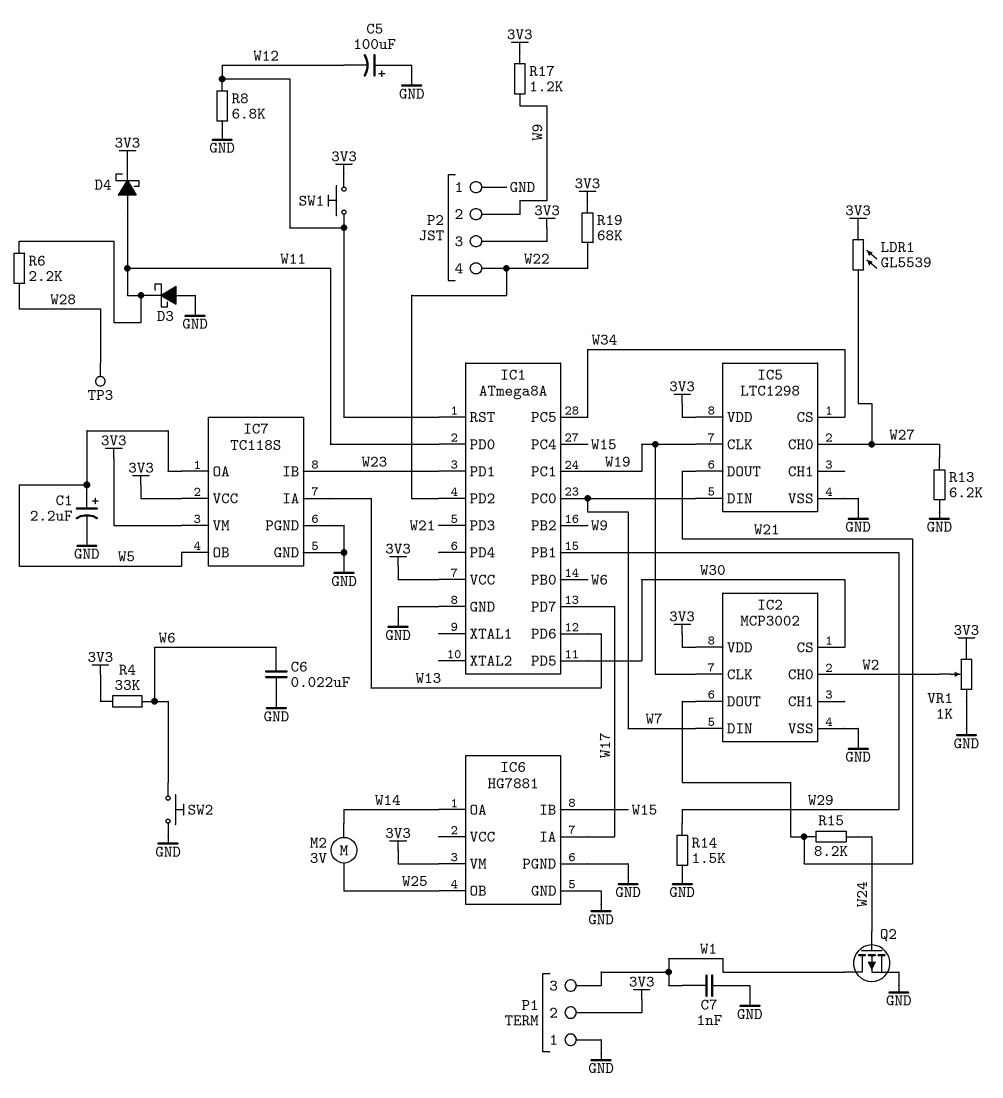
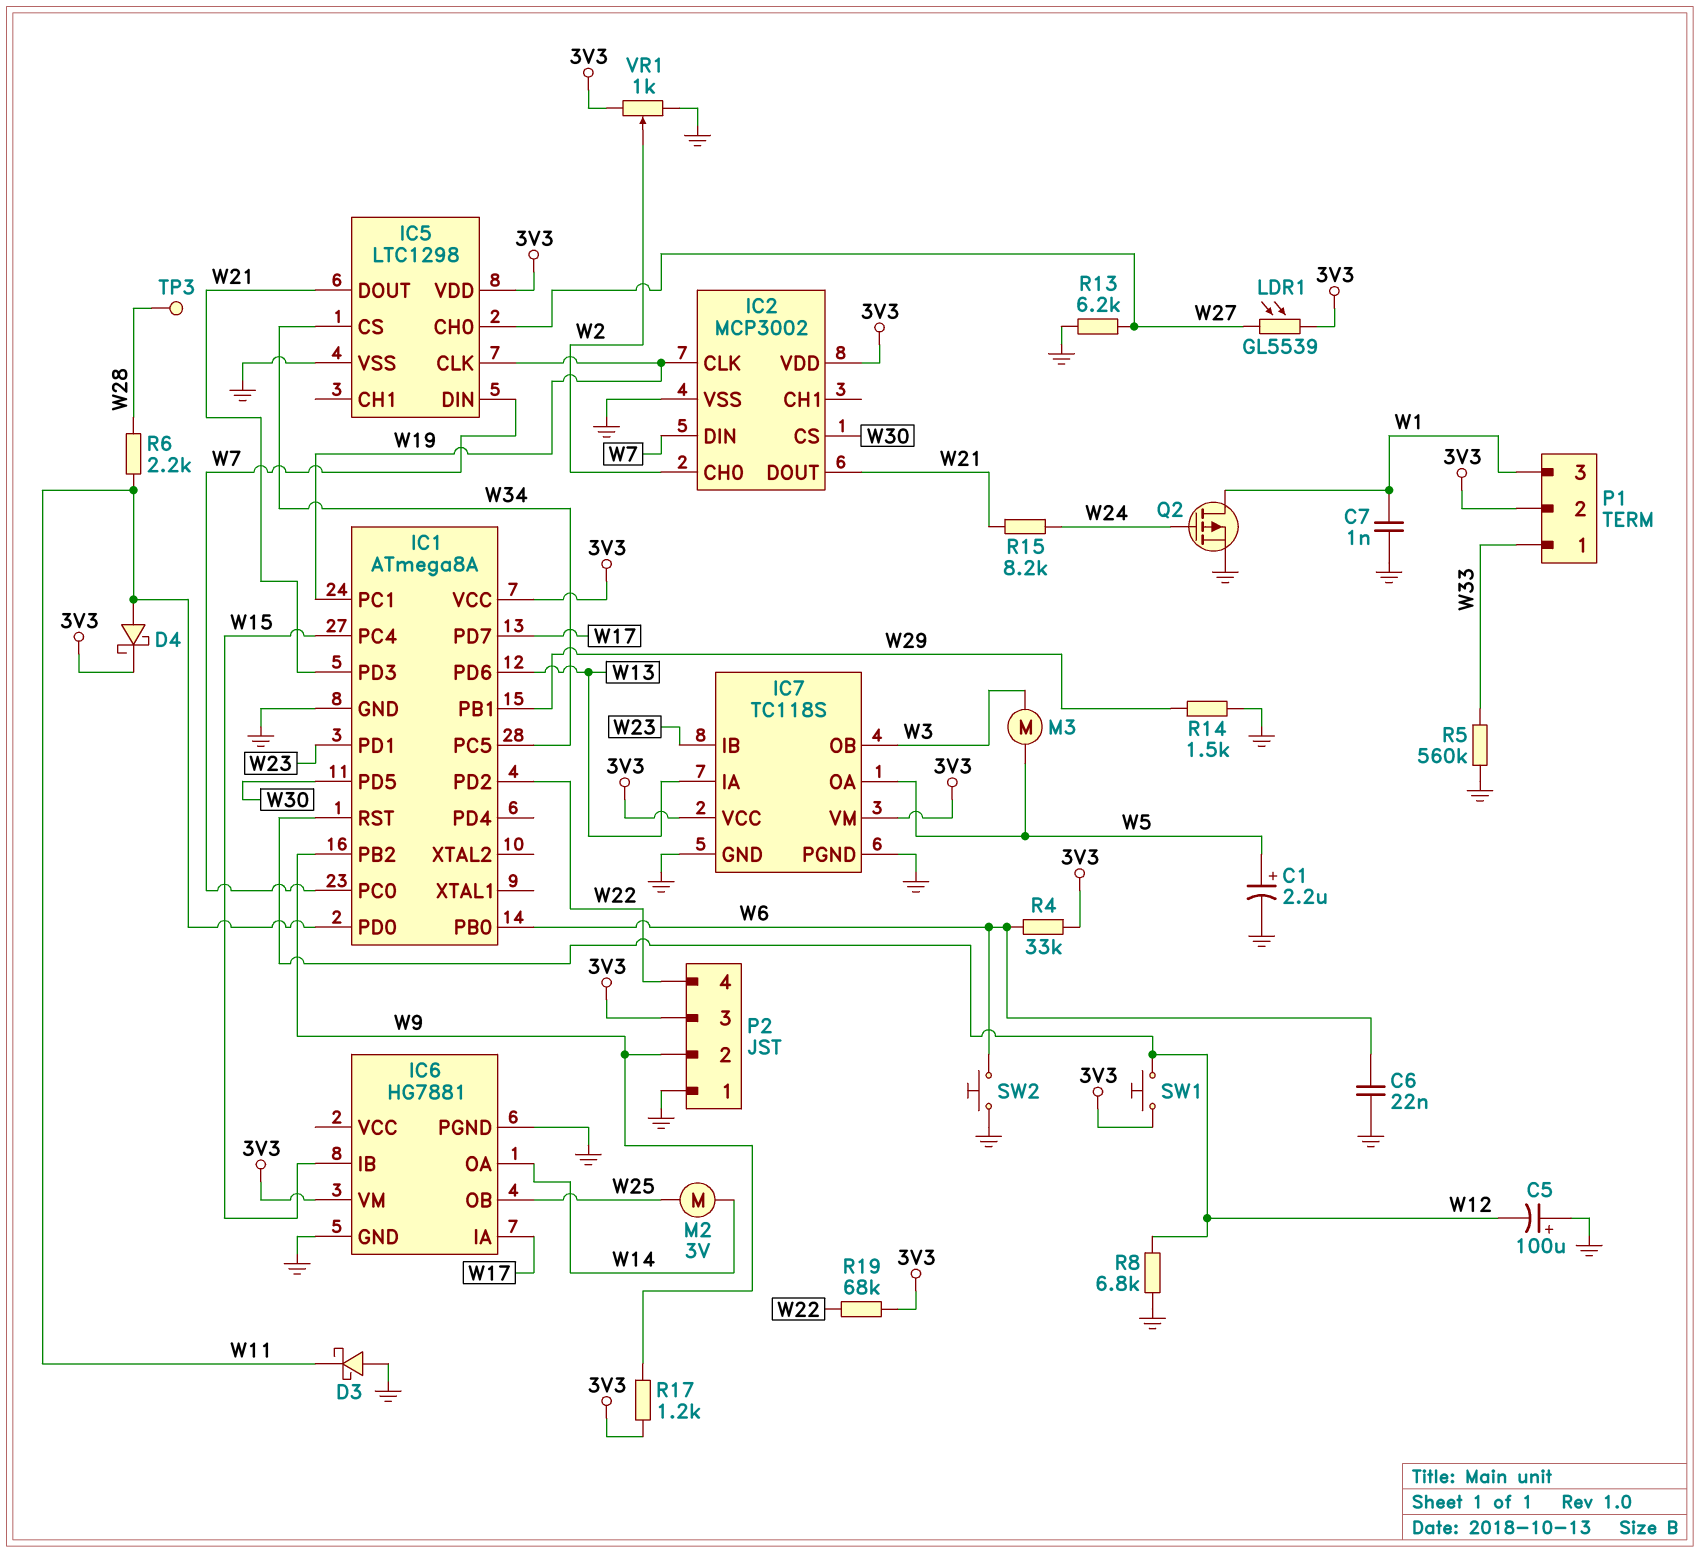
IC7 pin OB: W5 -> W3
M3: none -> motor (W3, W5)
P1 pin 1: GND -> W33
R5: none -> 560k (GND, W33)

